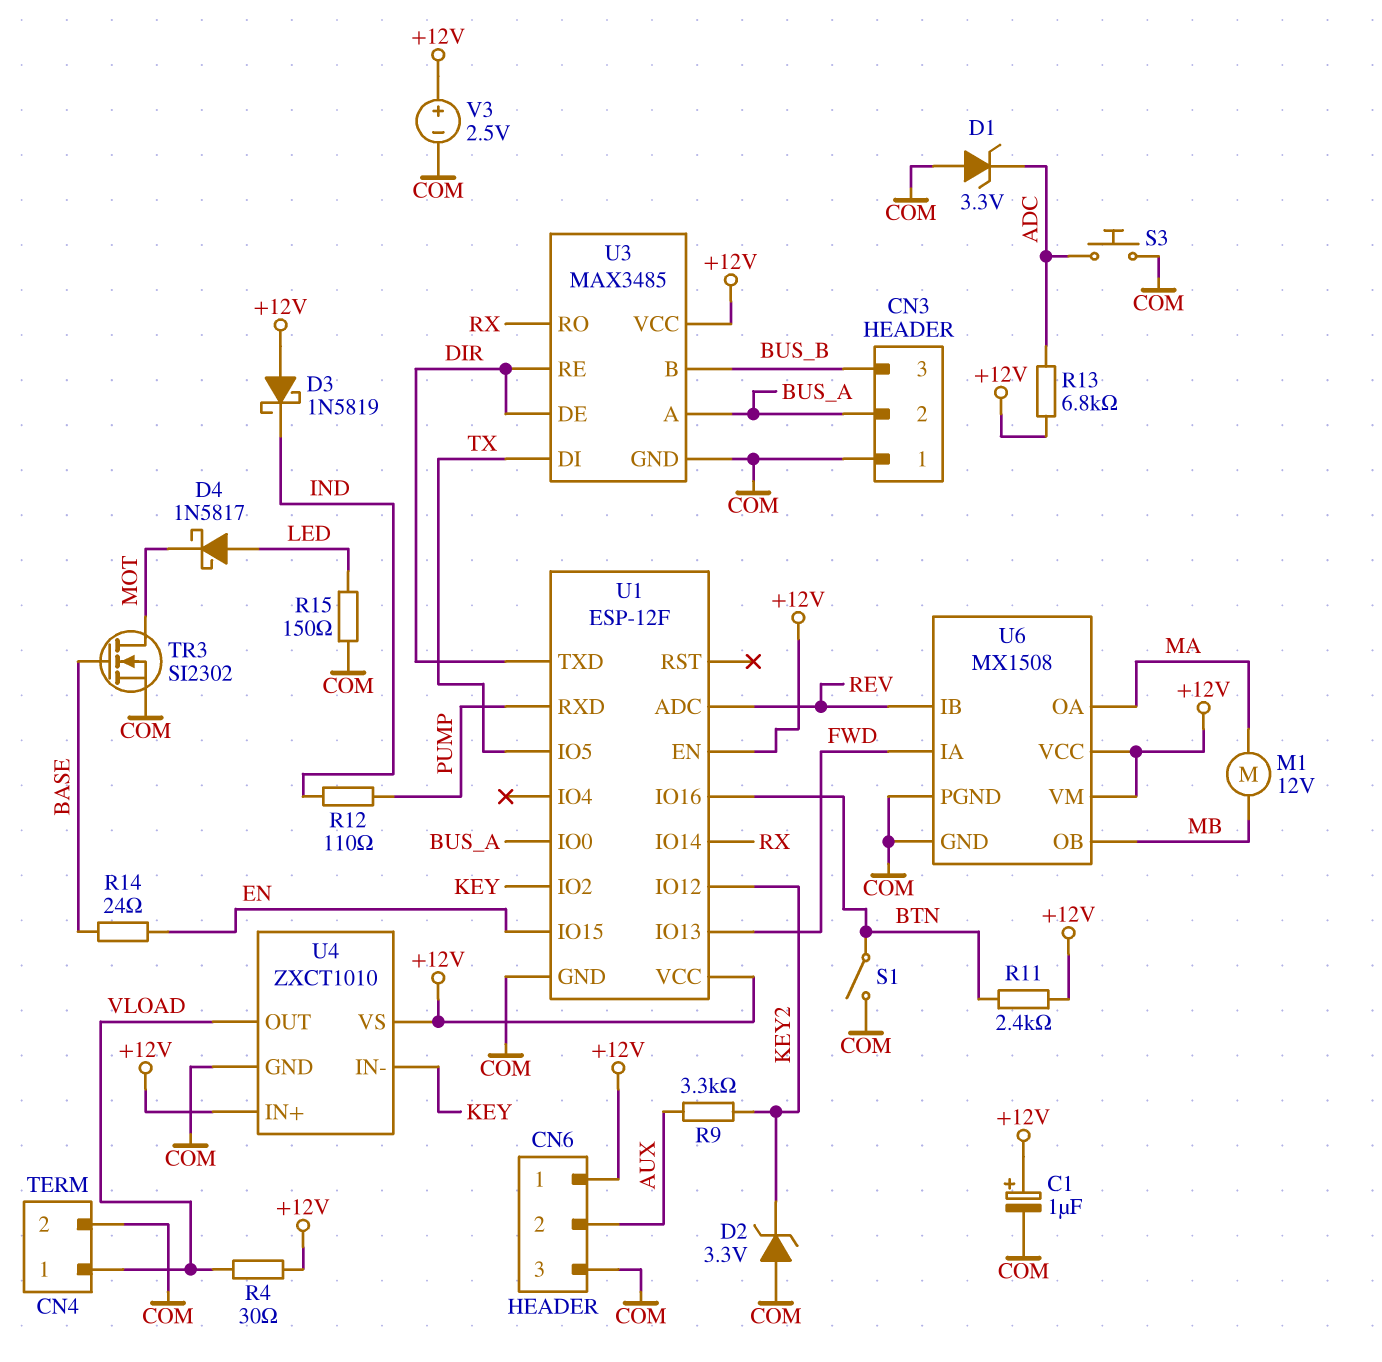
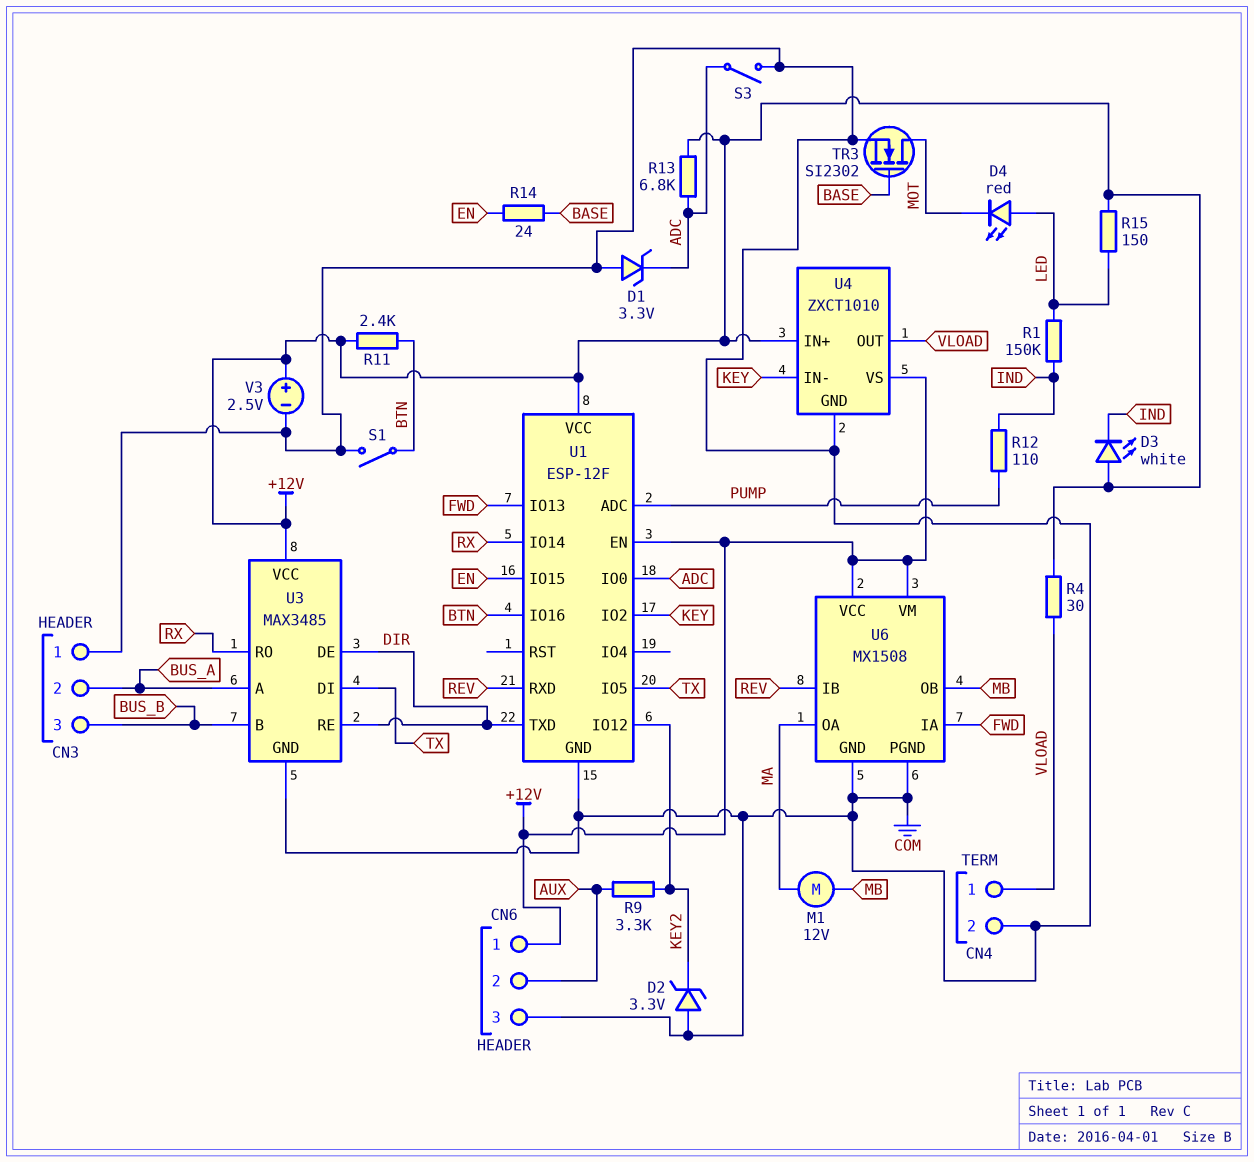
C1: 1uF (plus +12V, minus COM) -> none
D3: schottky 1N5819 (A +12V, K IND) -> LED white (A +12V, K IND)
D4: schottky 1N5817 (A LED, K MOT) -> LED red (A LED, K MOT)
R1: none -> 150k (IND, LED)
R15: 150 (COM, LED) -> 150 (+12V, LED)
S3: button (ADC, COM) -> switch (ADC, COM)
U1 pin ADC: REV -> PUMP
U1 pin IO0: BUS_A -> ADC
U1 pin RXD: PUMP -> REV

